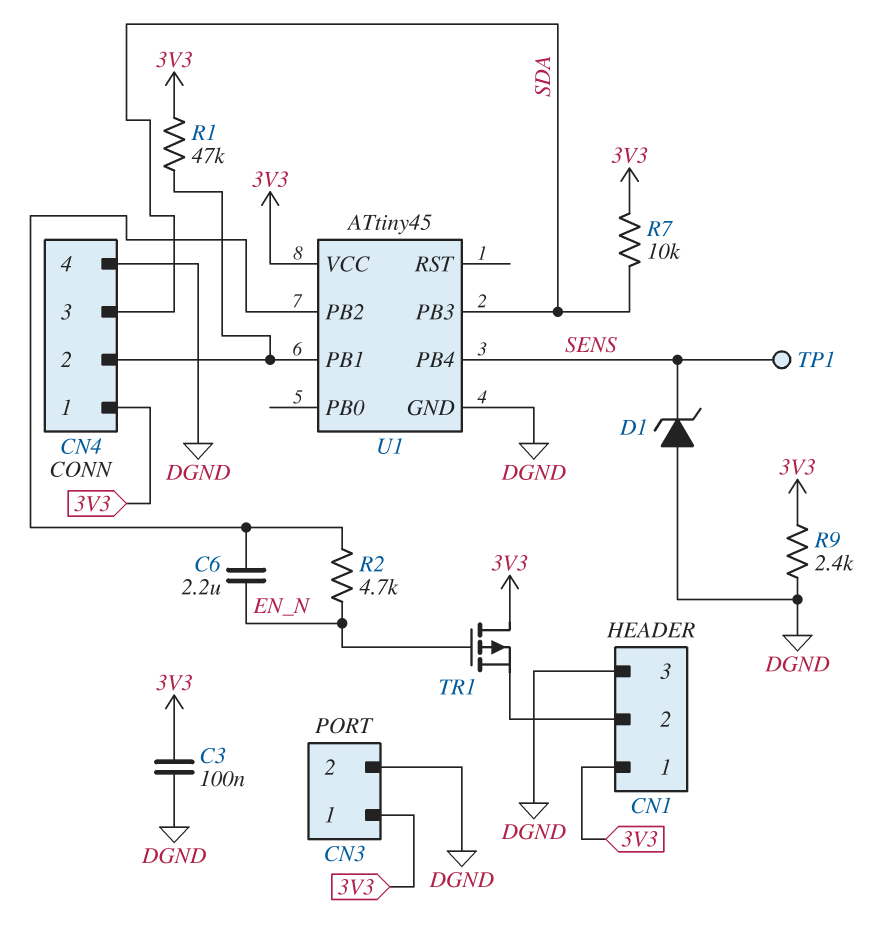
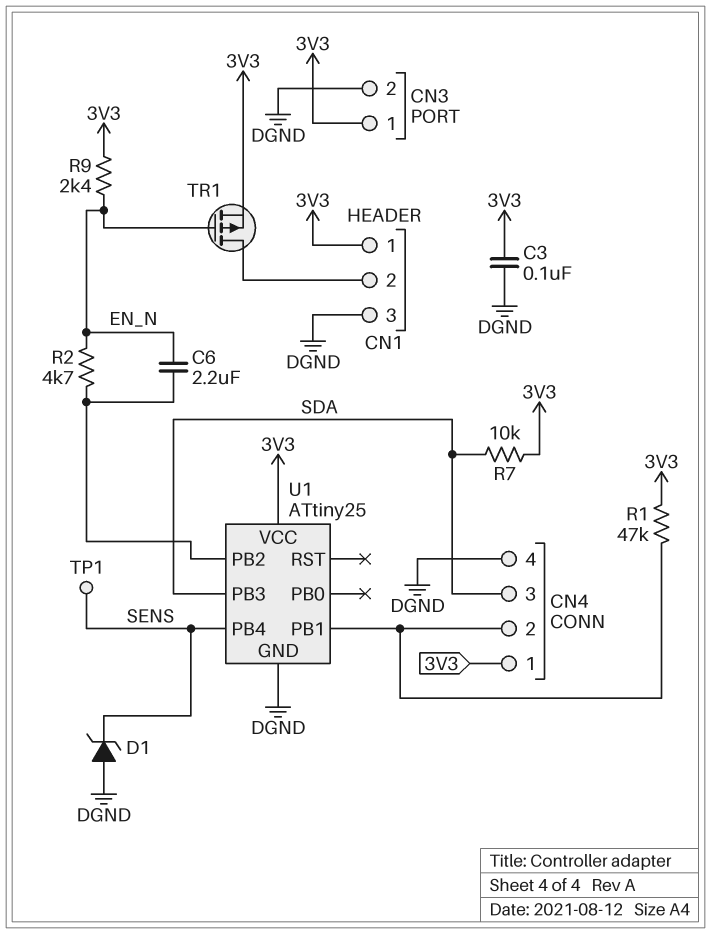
R9: 2.4k (3V3, DGND) -> 2.4k (3V3, EN_N)
TR1: PMOS (G EN_N, D 3V3, S CN1/2) -> PMOS (G EN_N, D CN1/2, S 3V3)
U1: ATtiny45 -> ATtiny25

